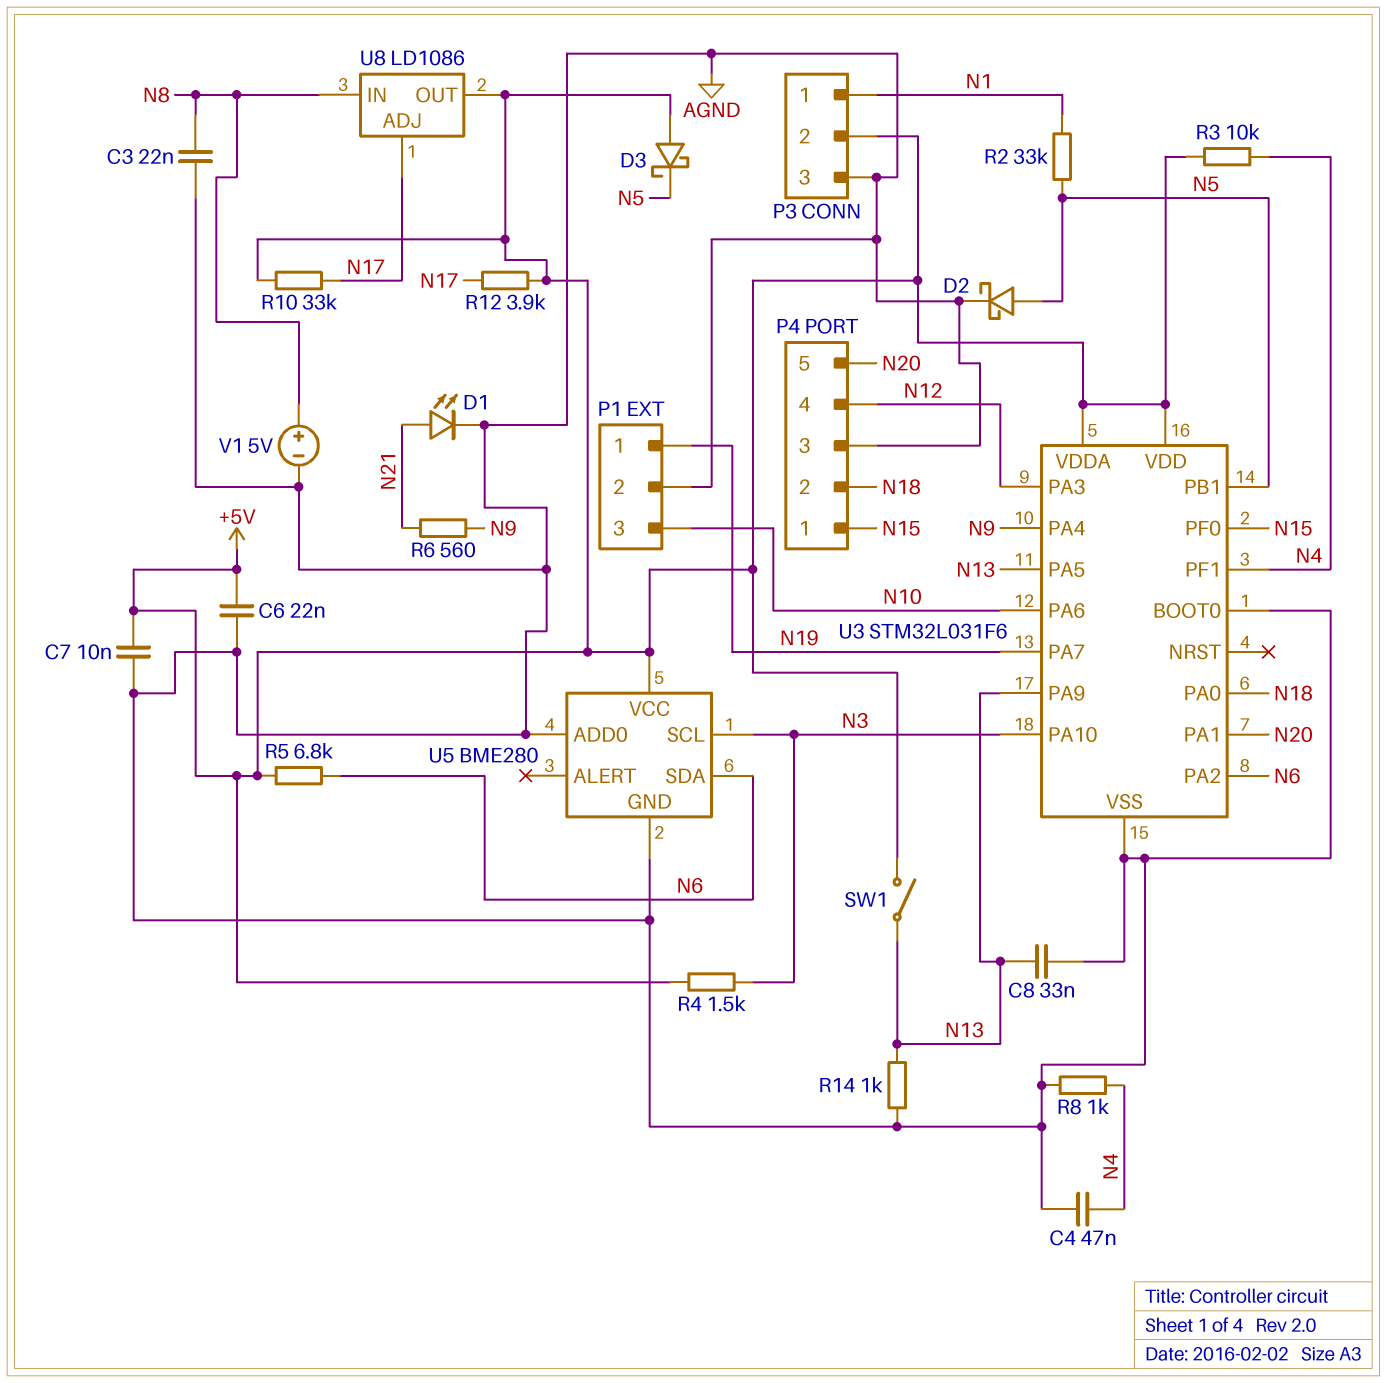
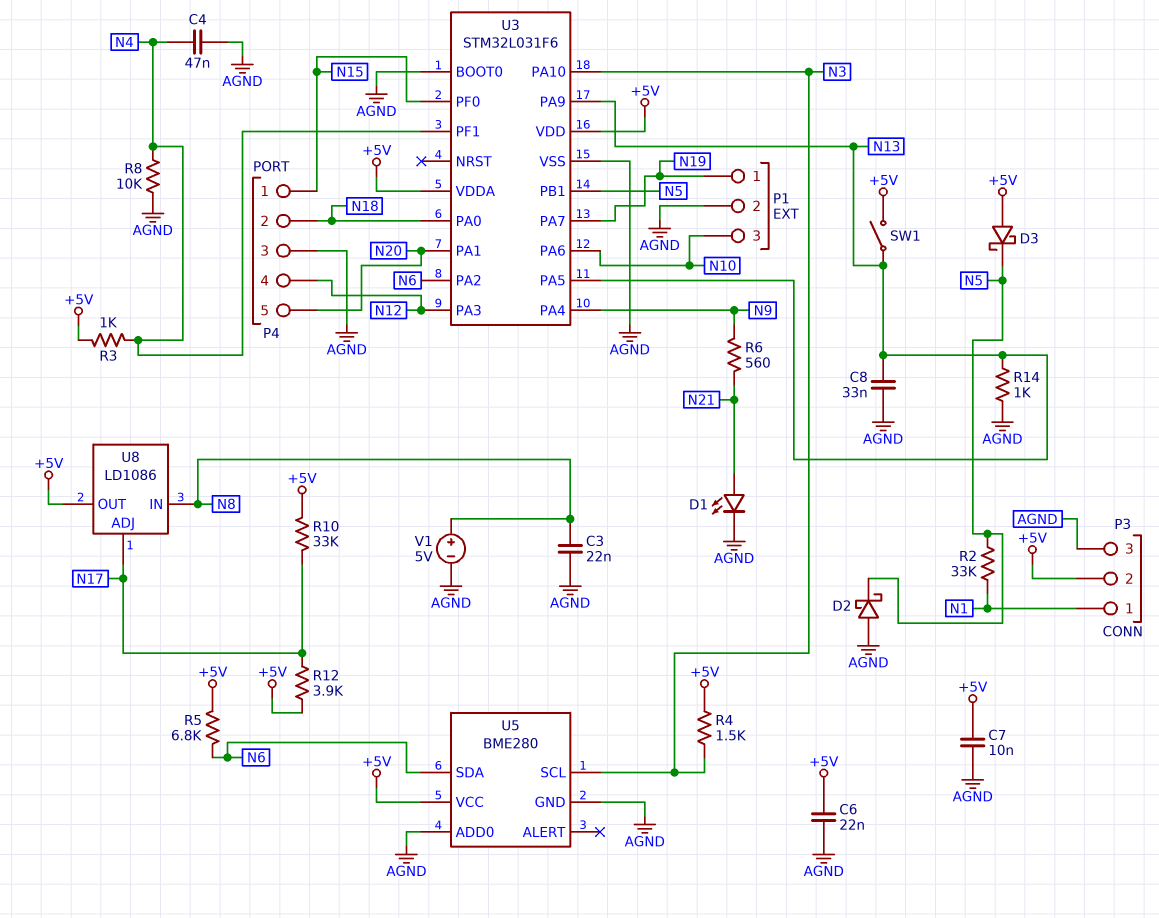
D2: schottky (A N5, K AGND) -> schottky (A AGND, K N5)
R3: 10k (+5V, N4) -> 1k (+5V, N4)
R8: 1k (AGND, N4) -> 10k (AGND, N4)

